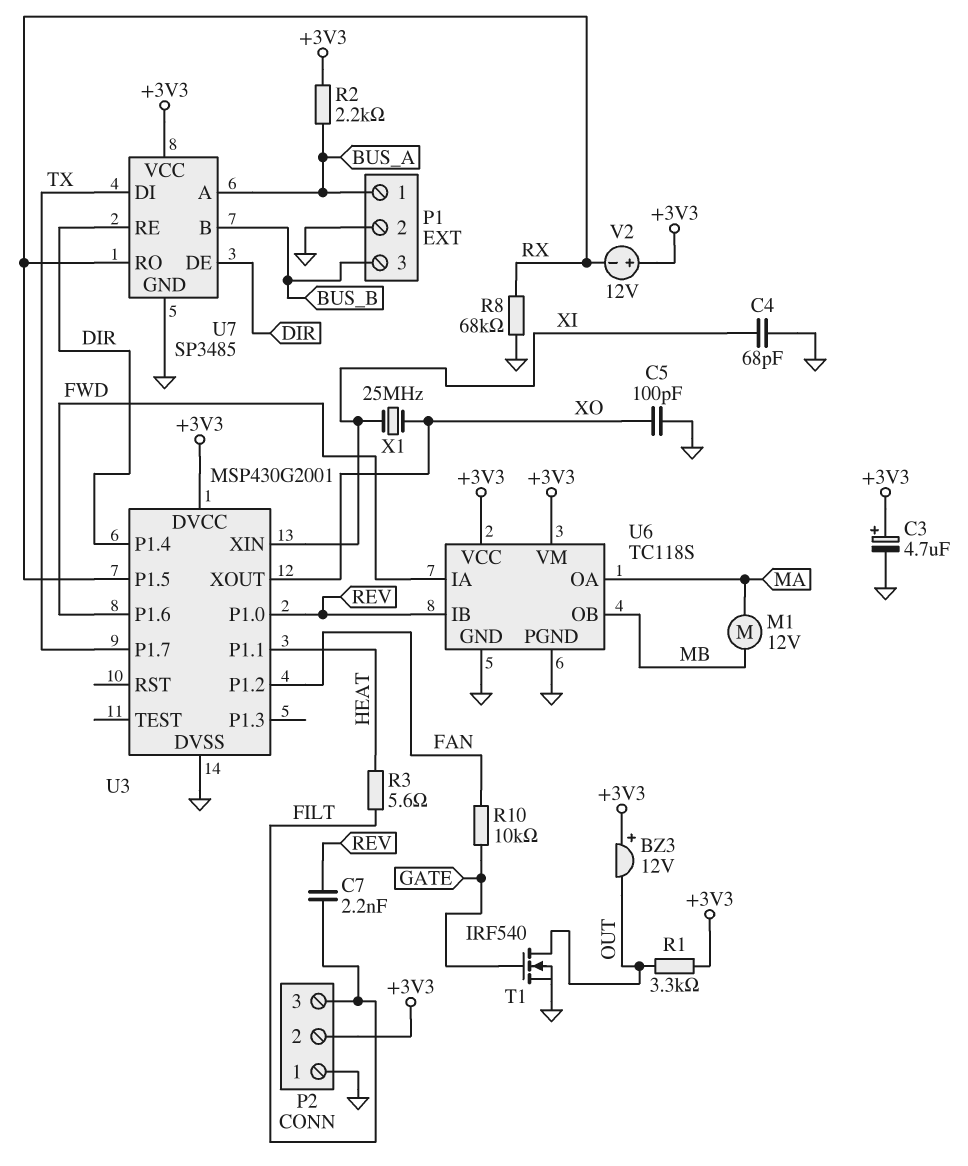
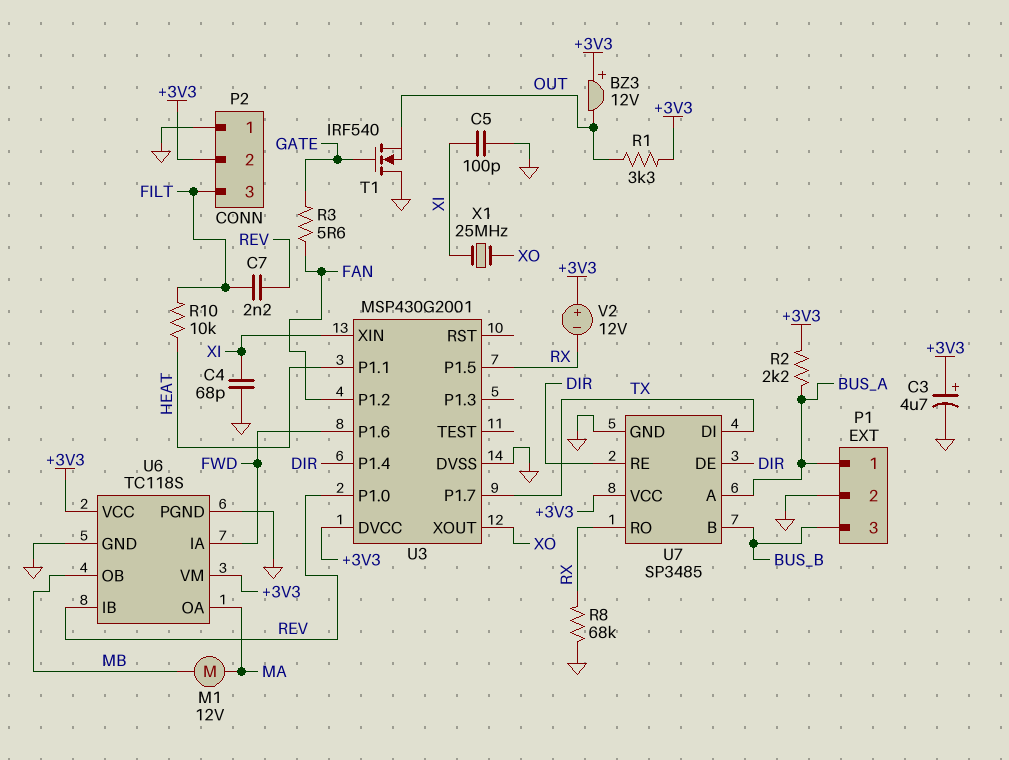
C5: 100pF (GND, XO) -> 100pF (GND, XI)
R3: 5.6 (FILT, HEAT) -> 5.6 (FAN, GATE)
R10: 10k (FAN, GATE) -> 10k (FILT, HEAT)
T1: NMOS IRF540 (G GATE, D OUT, S GND) -> NMOS IRF540 (G GATE, D GND, S OUT)

